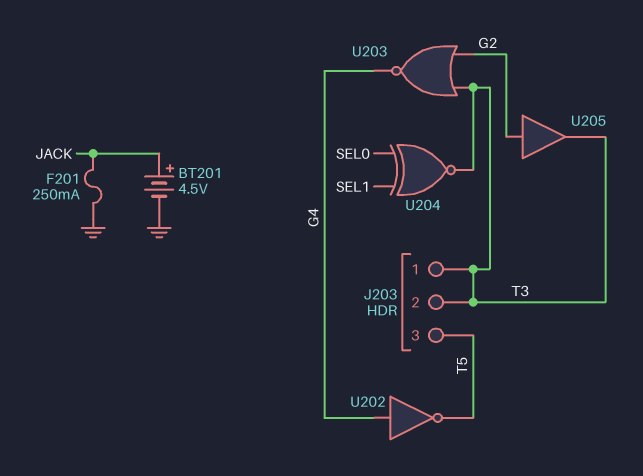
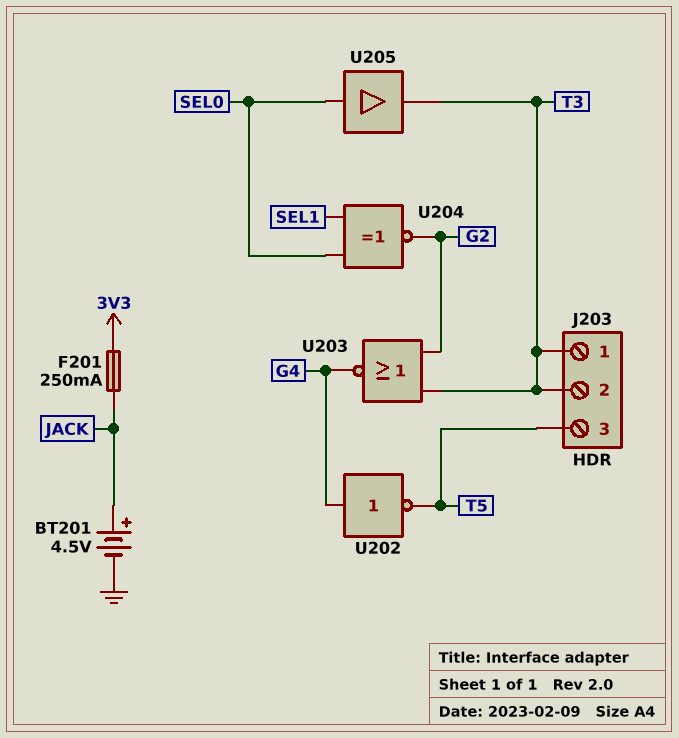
F201: 250mA (GND, JACK) -> 250mA (3V3, JACK)
U204: XNOR (in SEL0, in SEL1, out T3) -> XNOR (in SEL0, in SEL1, out G2)
U205: buffer (in G2, out T3) -> buffer (in SEL0, out T3)

